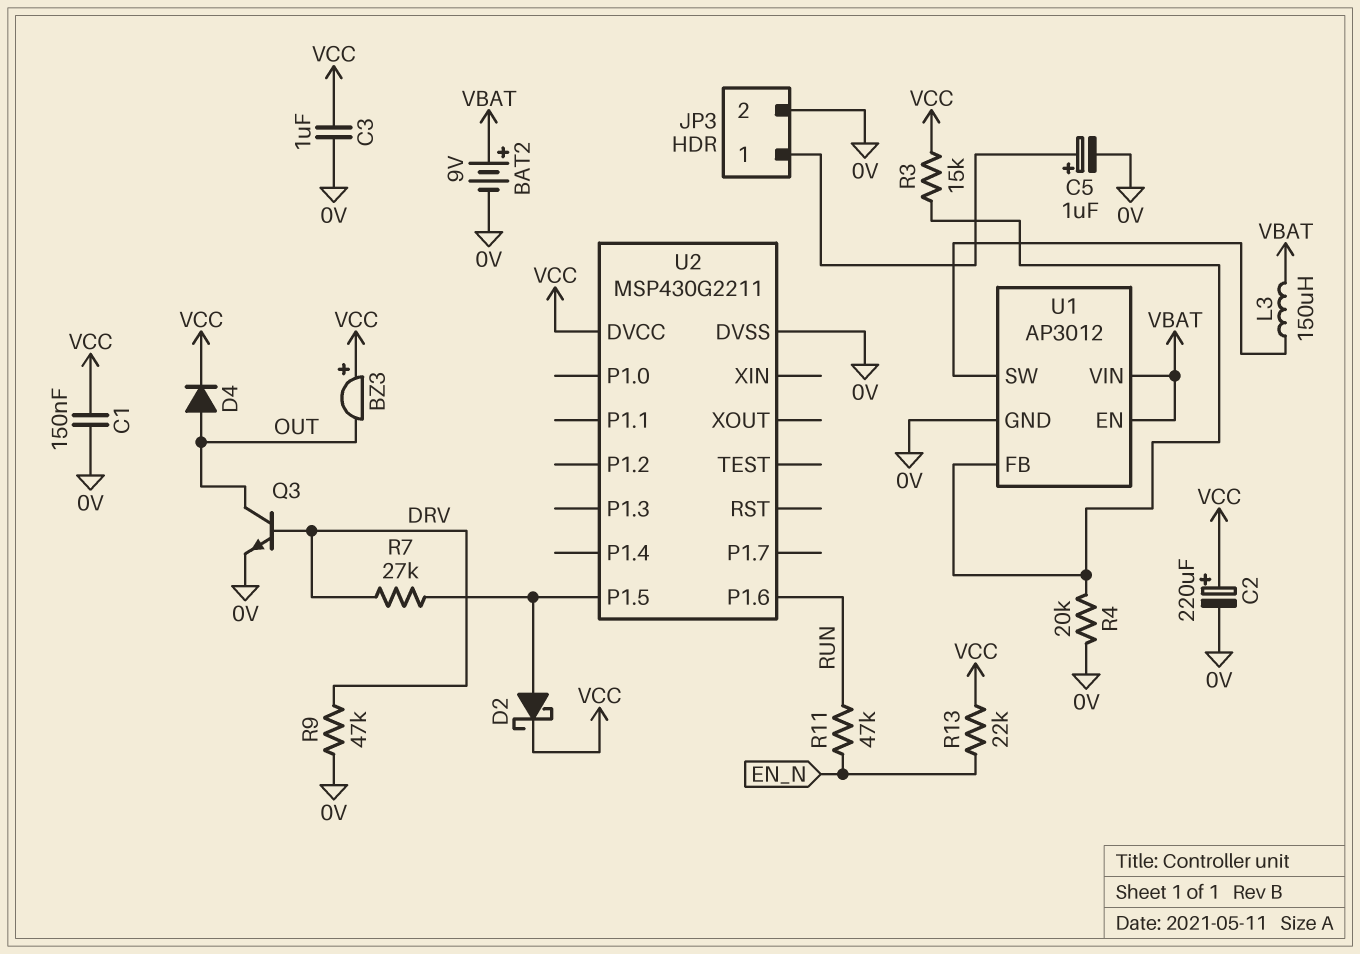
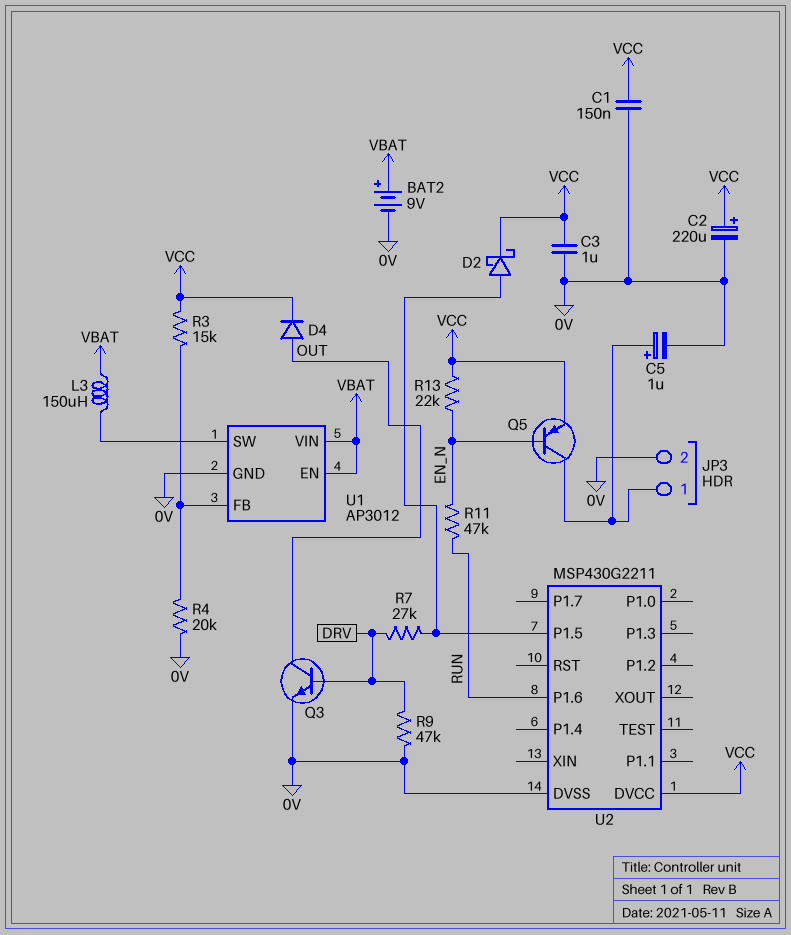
BZ3: buzzer (plus VCC, minus OUT) -> none
Q5: none -> PNP (B EN_N, C JP3/1, E VCC)

